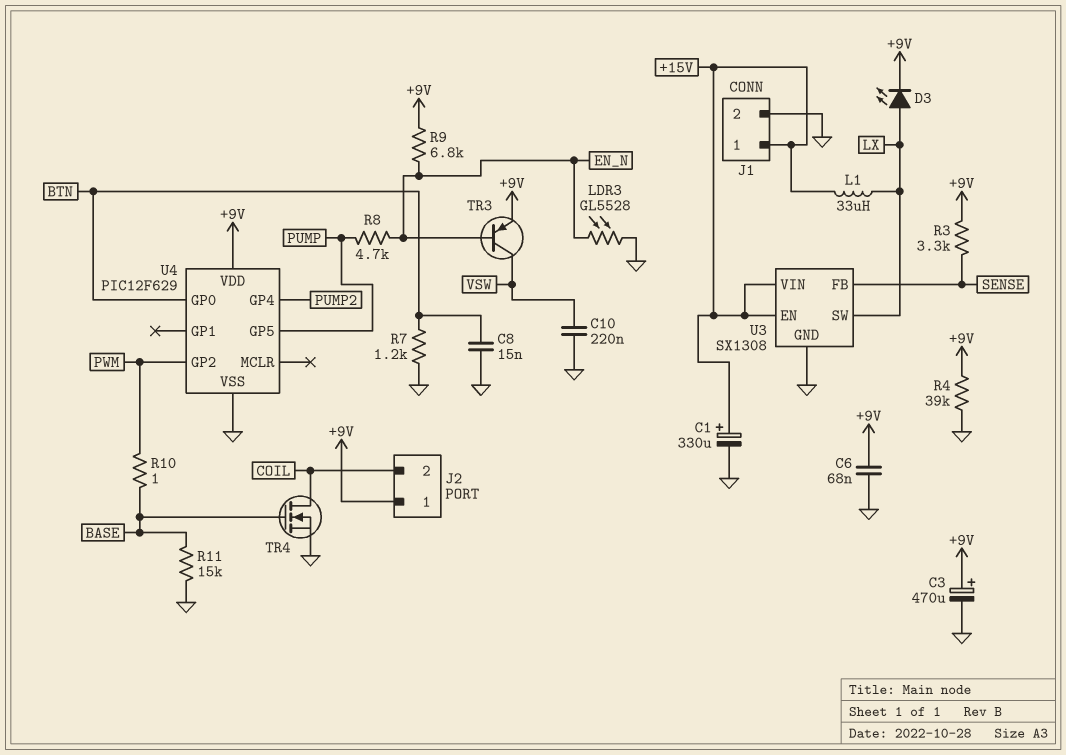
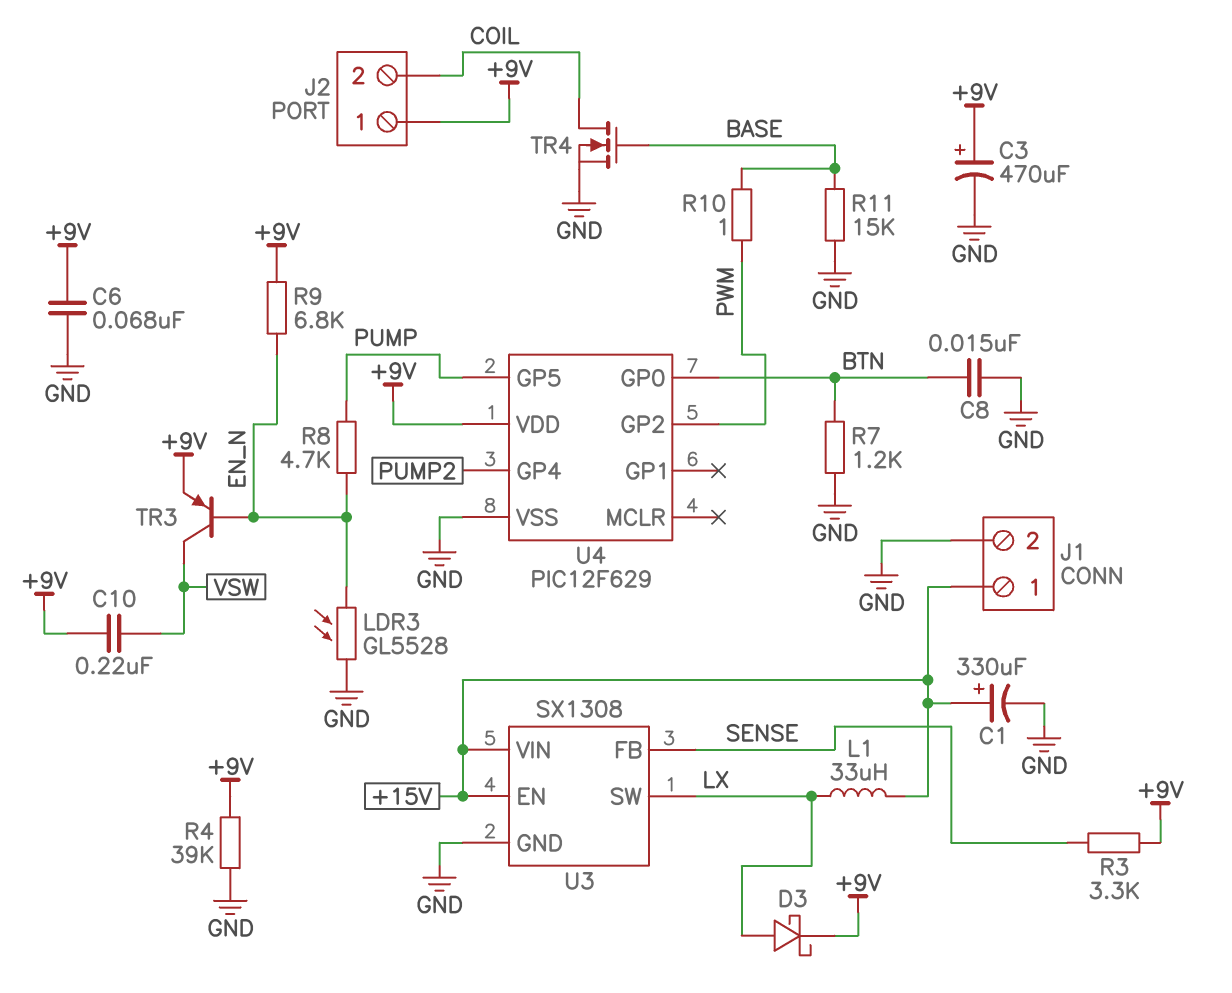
C10: 220nF (GND, VSW) -> 220nF (+9V, VSW)
D3: LED (A LX, K +9V) -> schottky (A LX, K +9V)

